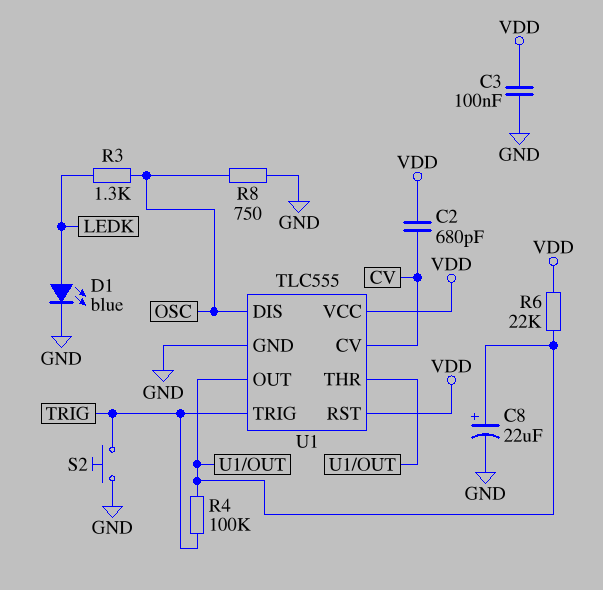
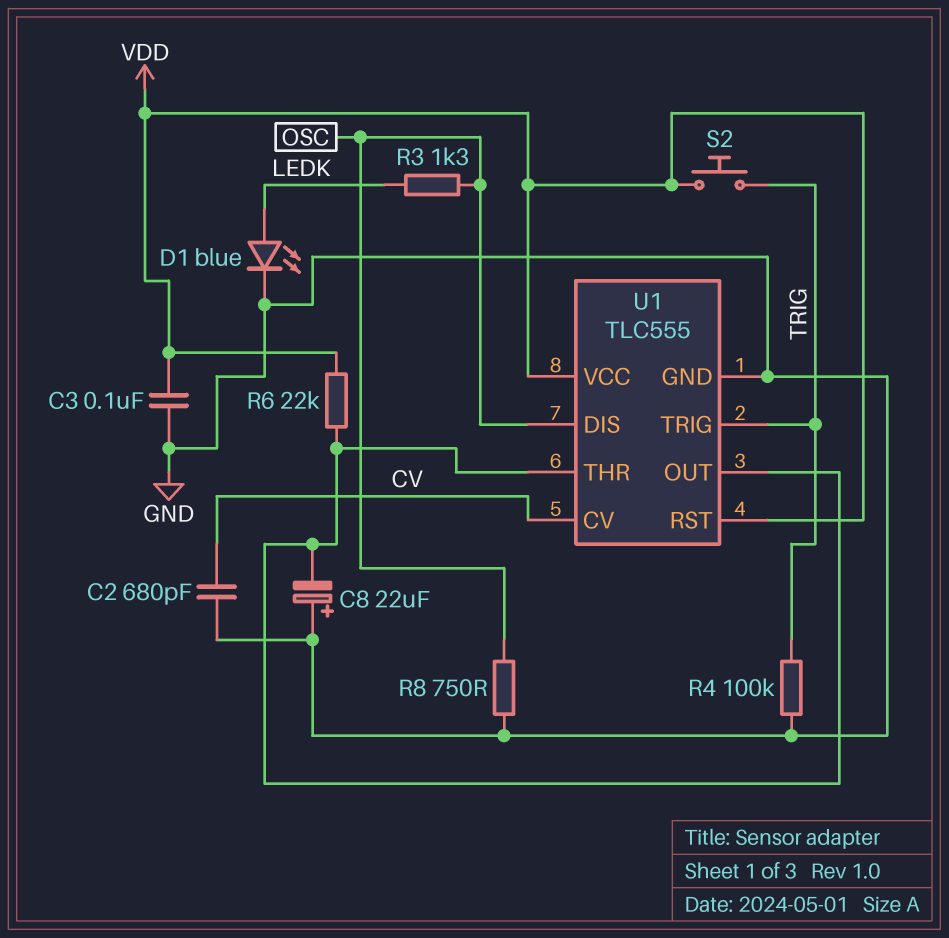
C2: 680pF (CV, VDD) -> 680pF (CV, GND)
C8: 22uF (plus U1/OUT, minus GND) -> 22uF (plus GND, minus U1/OUT)
R4: 100k (TRIG, U1/OUT) -> 100k (GND, TRIG)
S2: button (GND, TRIG) -> button (TRIG, VDD)

